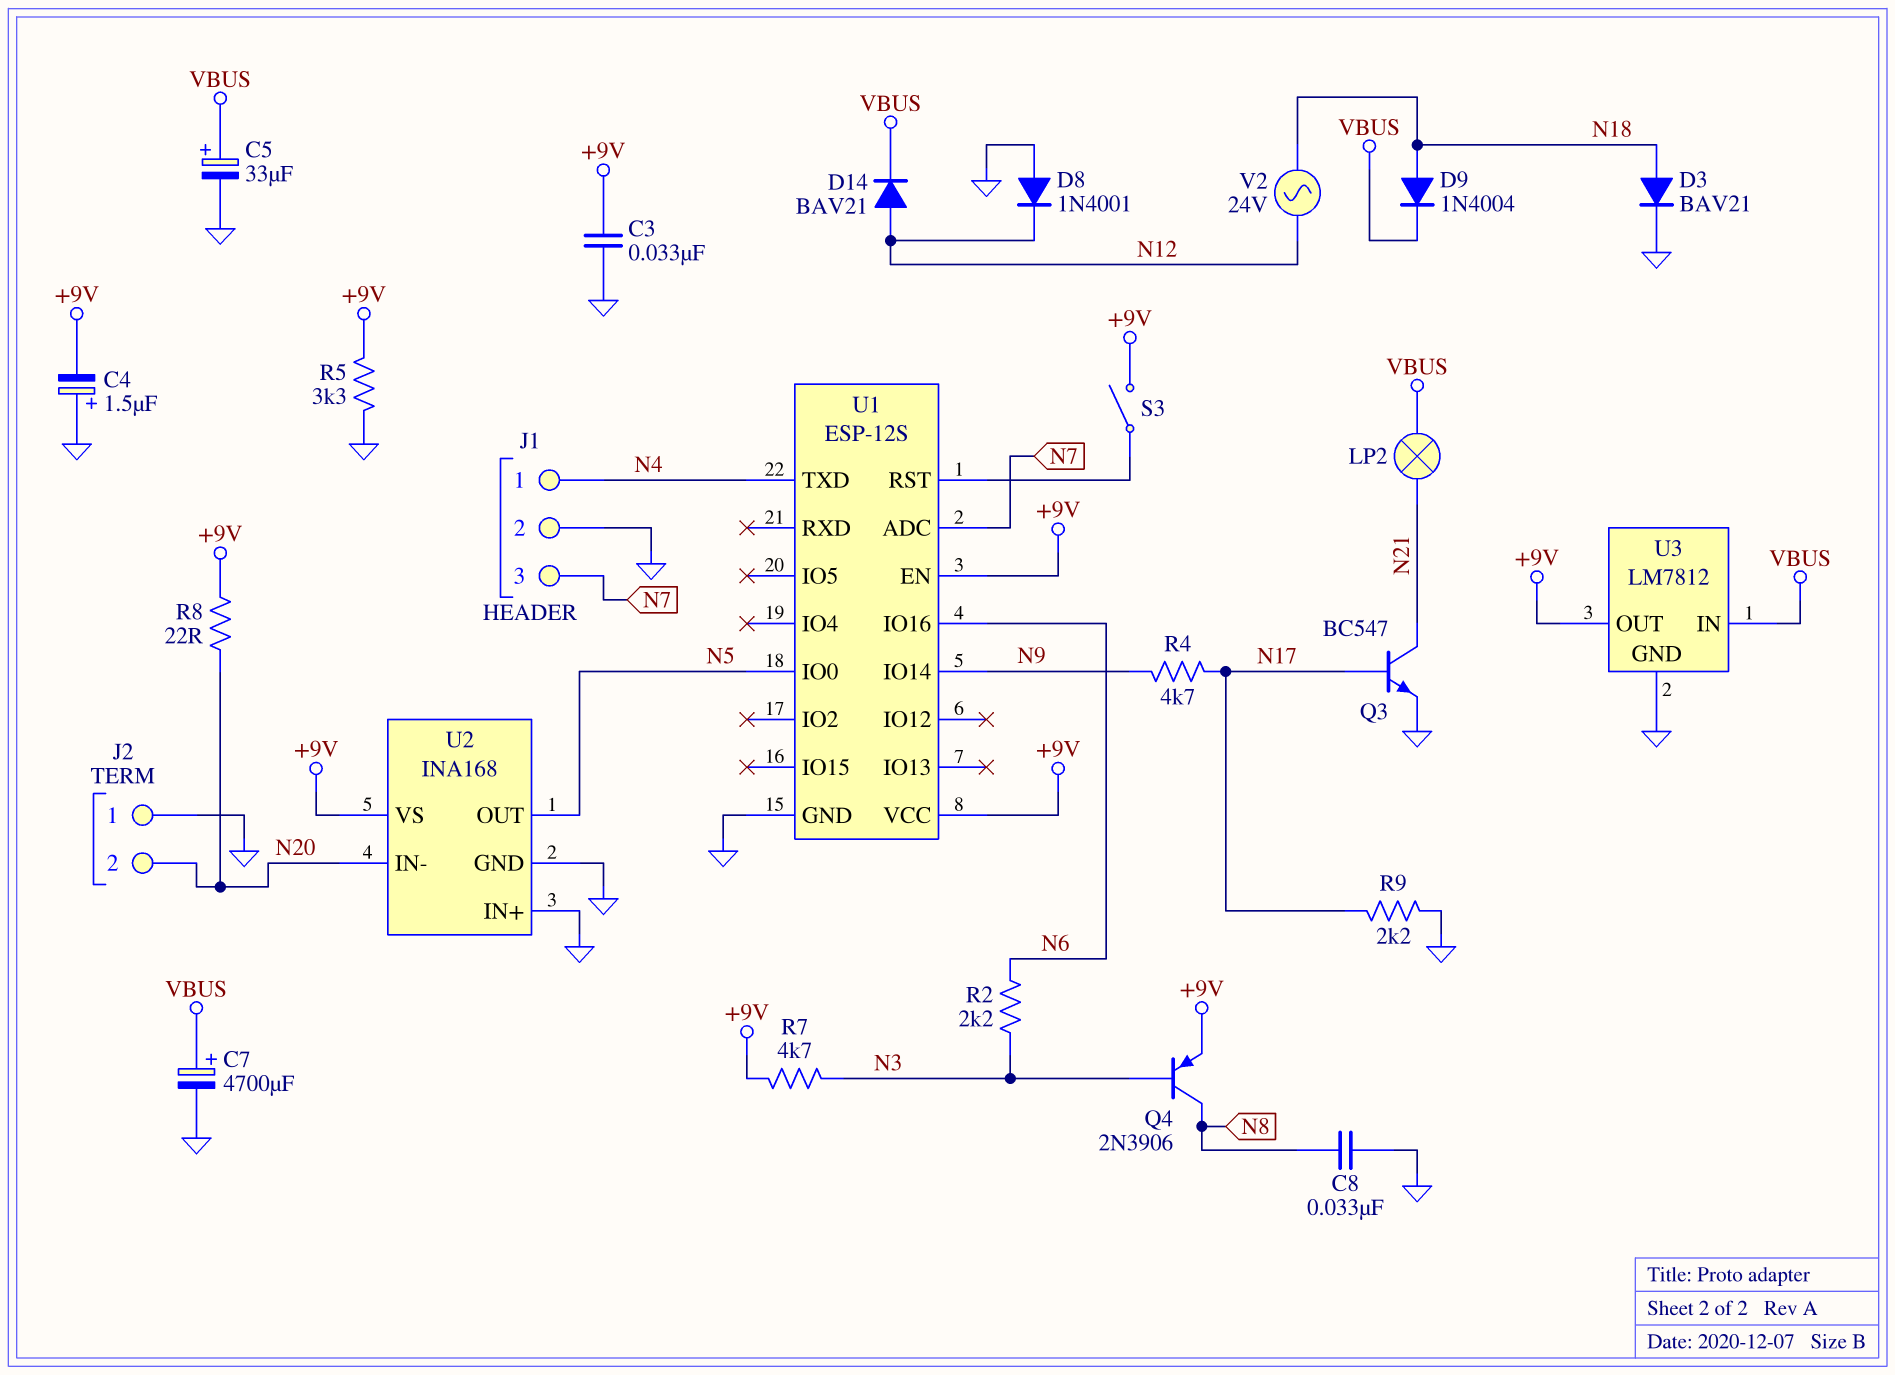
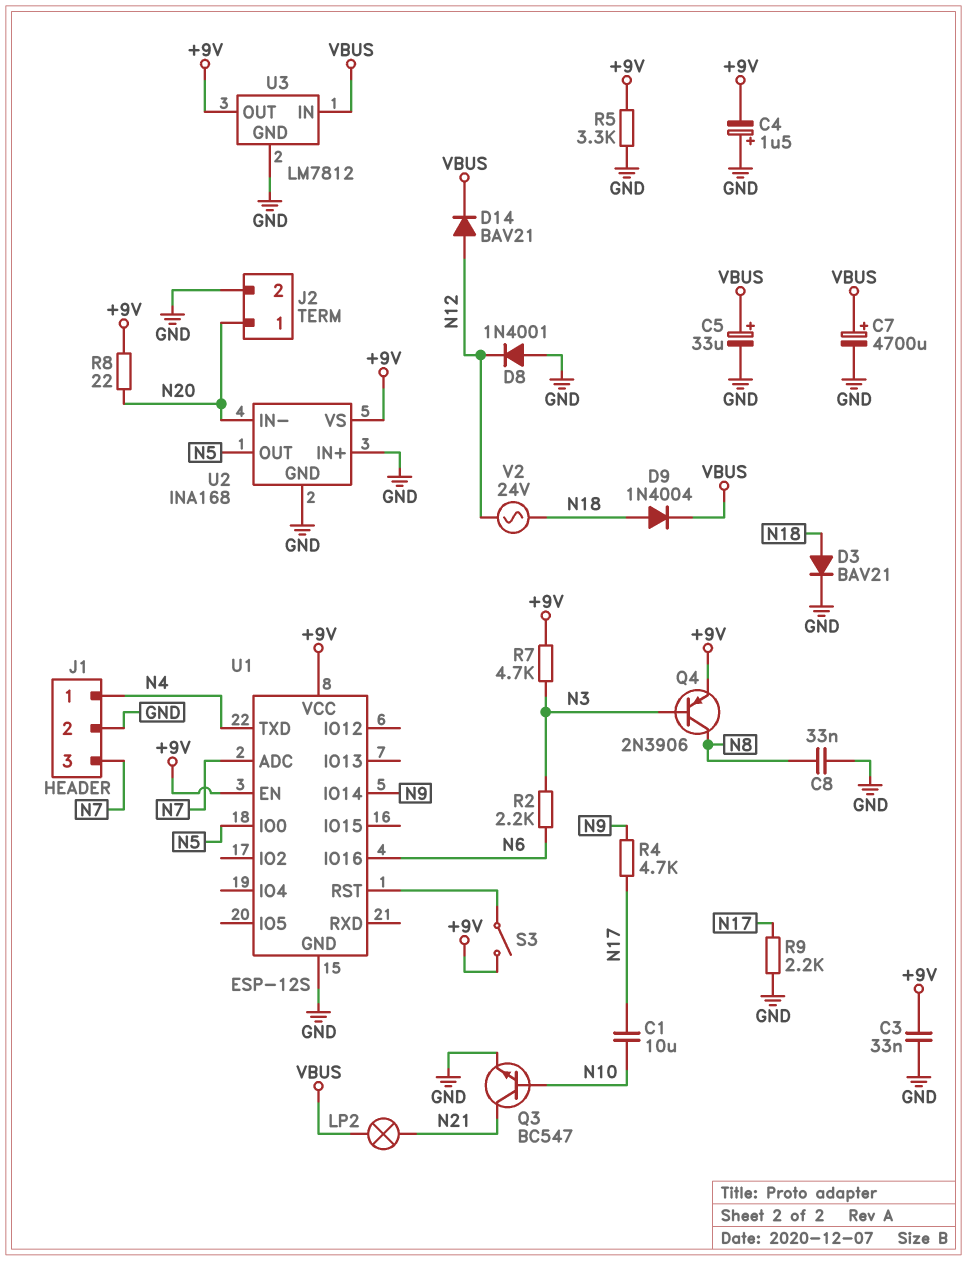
C1: none -> 10uF (N10, N17)
J2 pin 1: GND -> N20
J2 pin 2: N20 -> GND
Q3: NPN BC547 (B N17, C N21, E GND) -> NPN BC547 (B N10, C N21, E GND)

